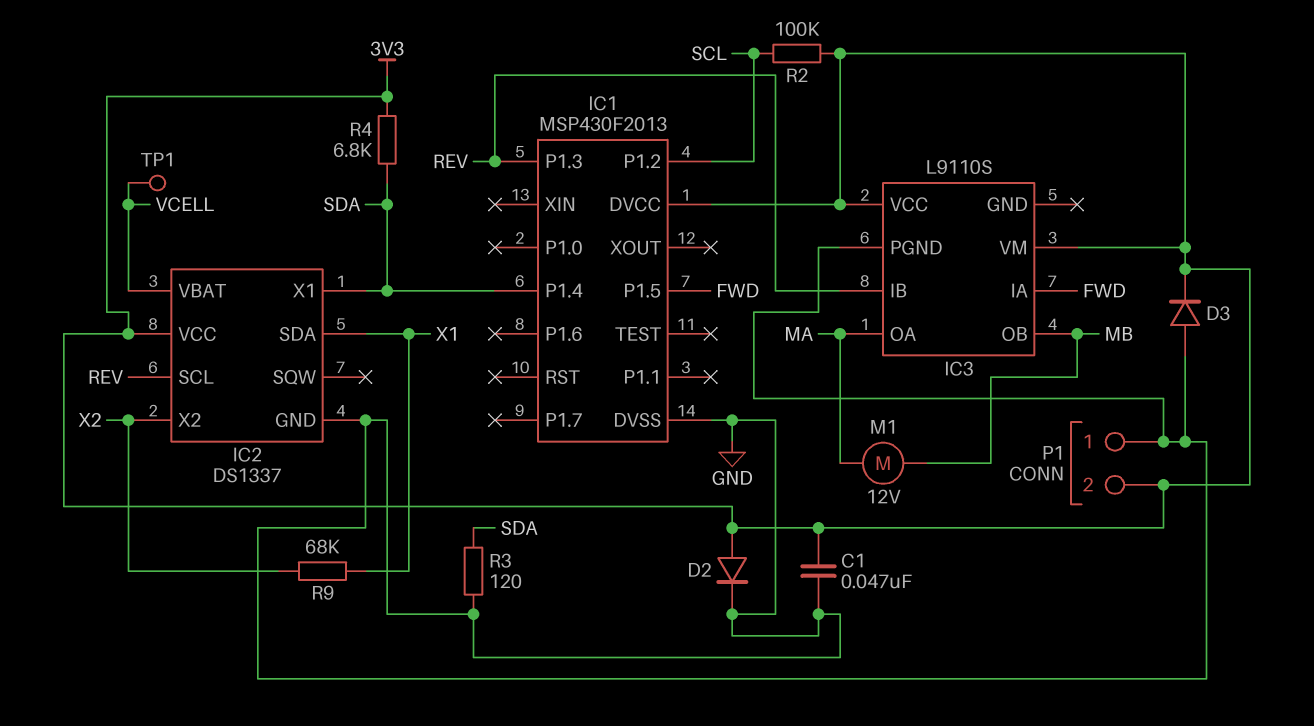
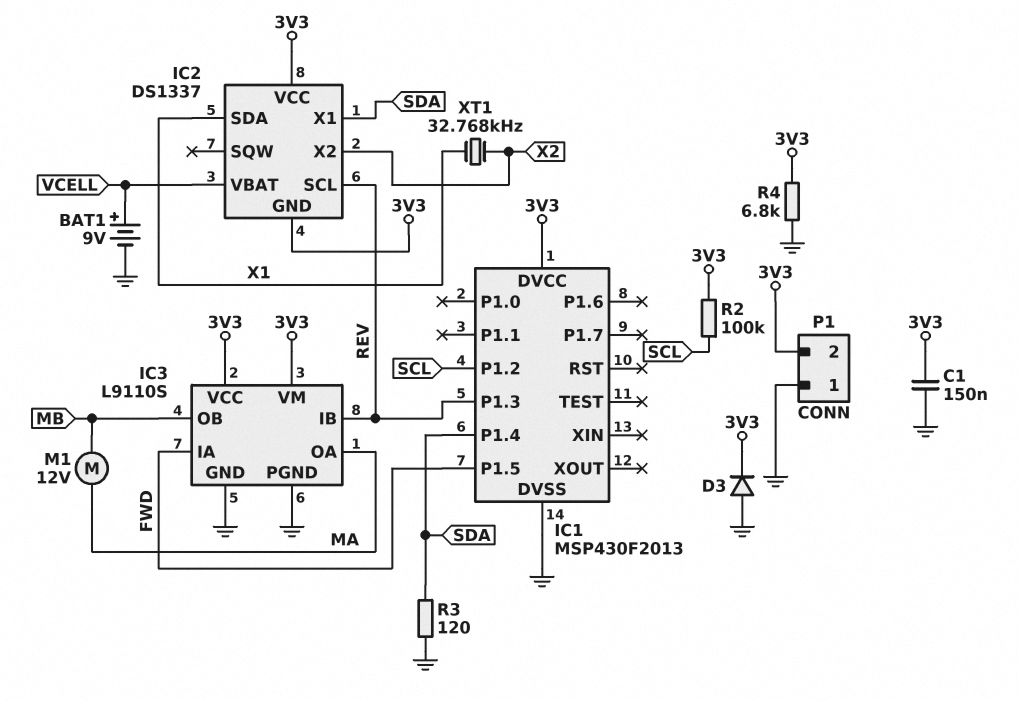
BAT1: none -> 9V (plus VCELL, minus GND)
C1: 47nF (3V3, GND) -> 150nF (3V3, GND)
D2: diode (A 3V3, K GND) -> none
IC2 pin GND: GND -> 3V3
IC3 pin GND: none -> GND
R4: 6.8k (3V3, SDA) -> 6.8k (3V3, GND)
R9: 68k (X1, X2) -> none
TP1: test point (VCELL) -> none
XT1: none -> 32.768kHz (X1, X2)

